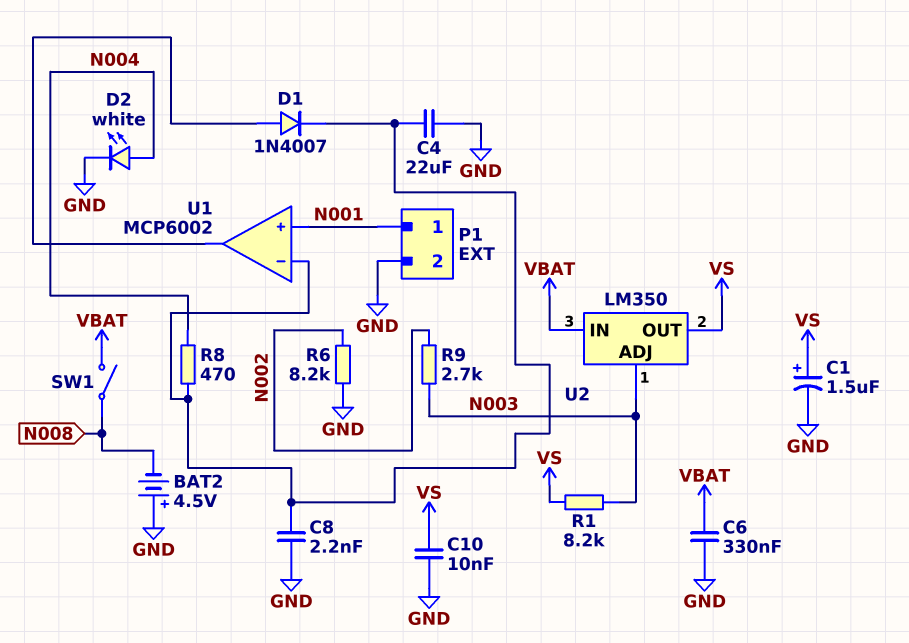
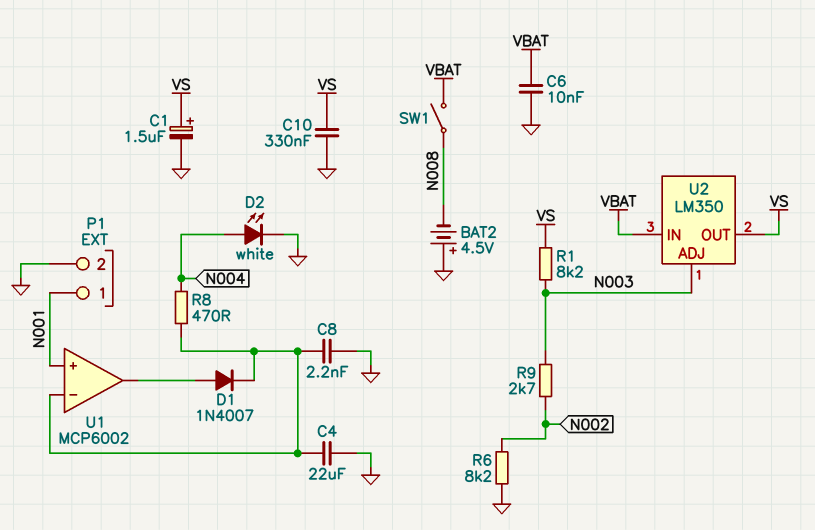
C6: 330nF (GND, VBAT) -> 10nF (GND, VBAT)
C10: 10nF (GND, VS) -> 330nF (GND, VS)

